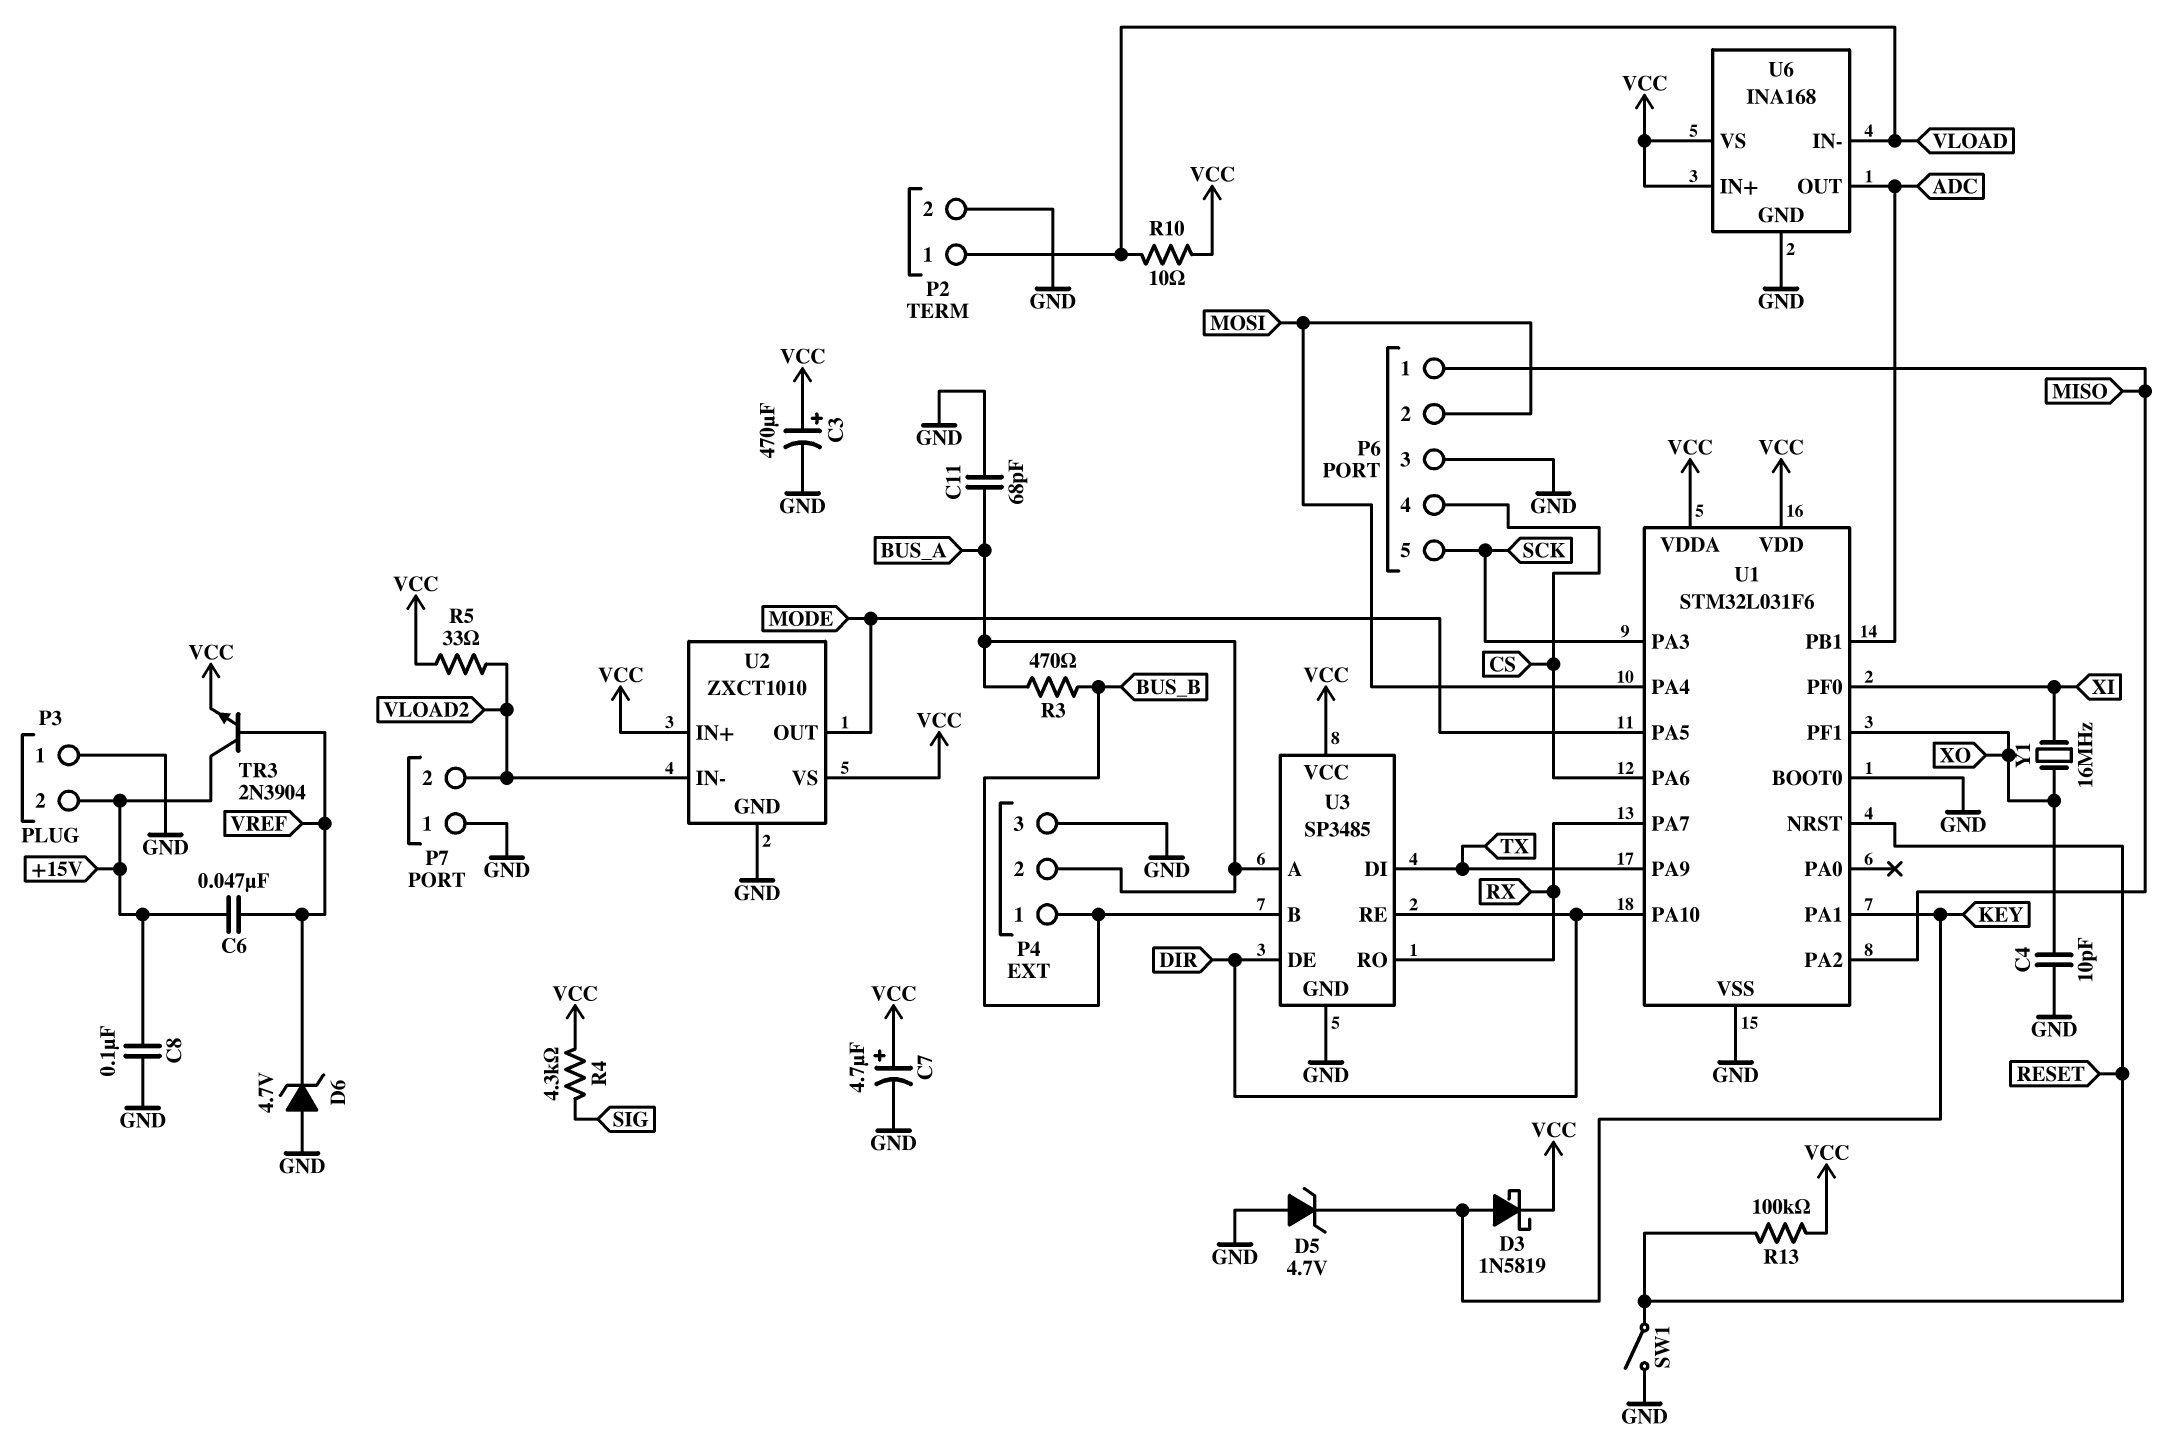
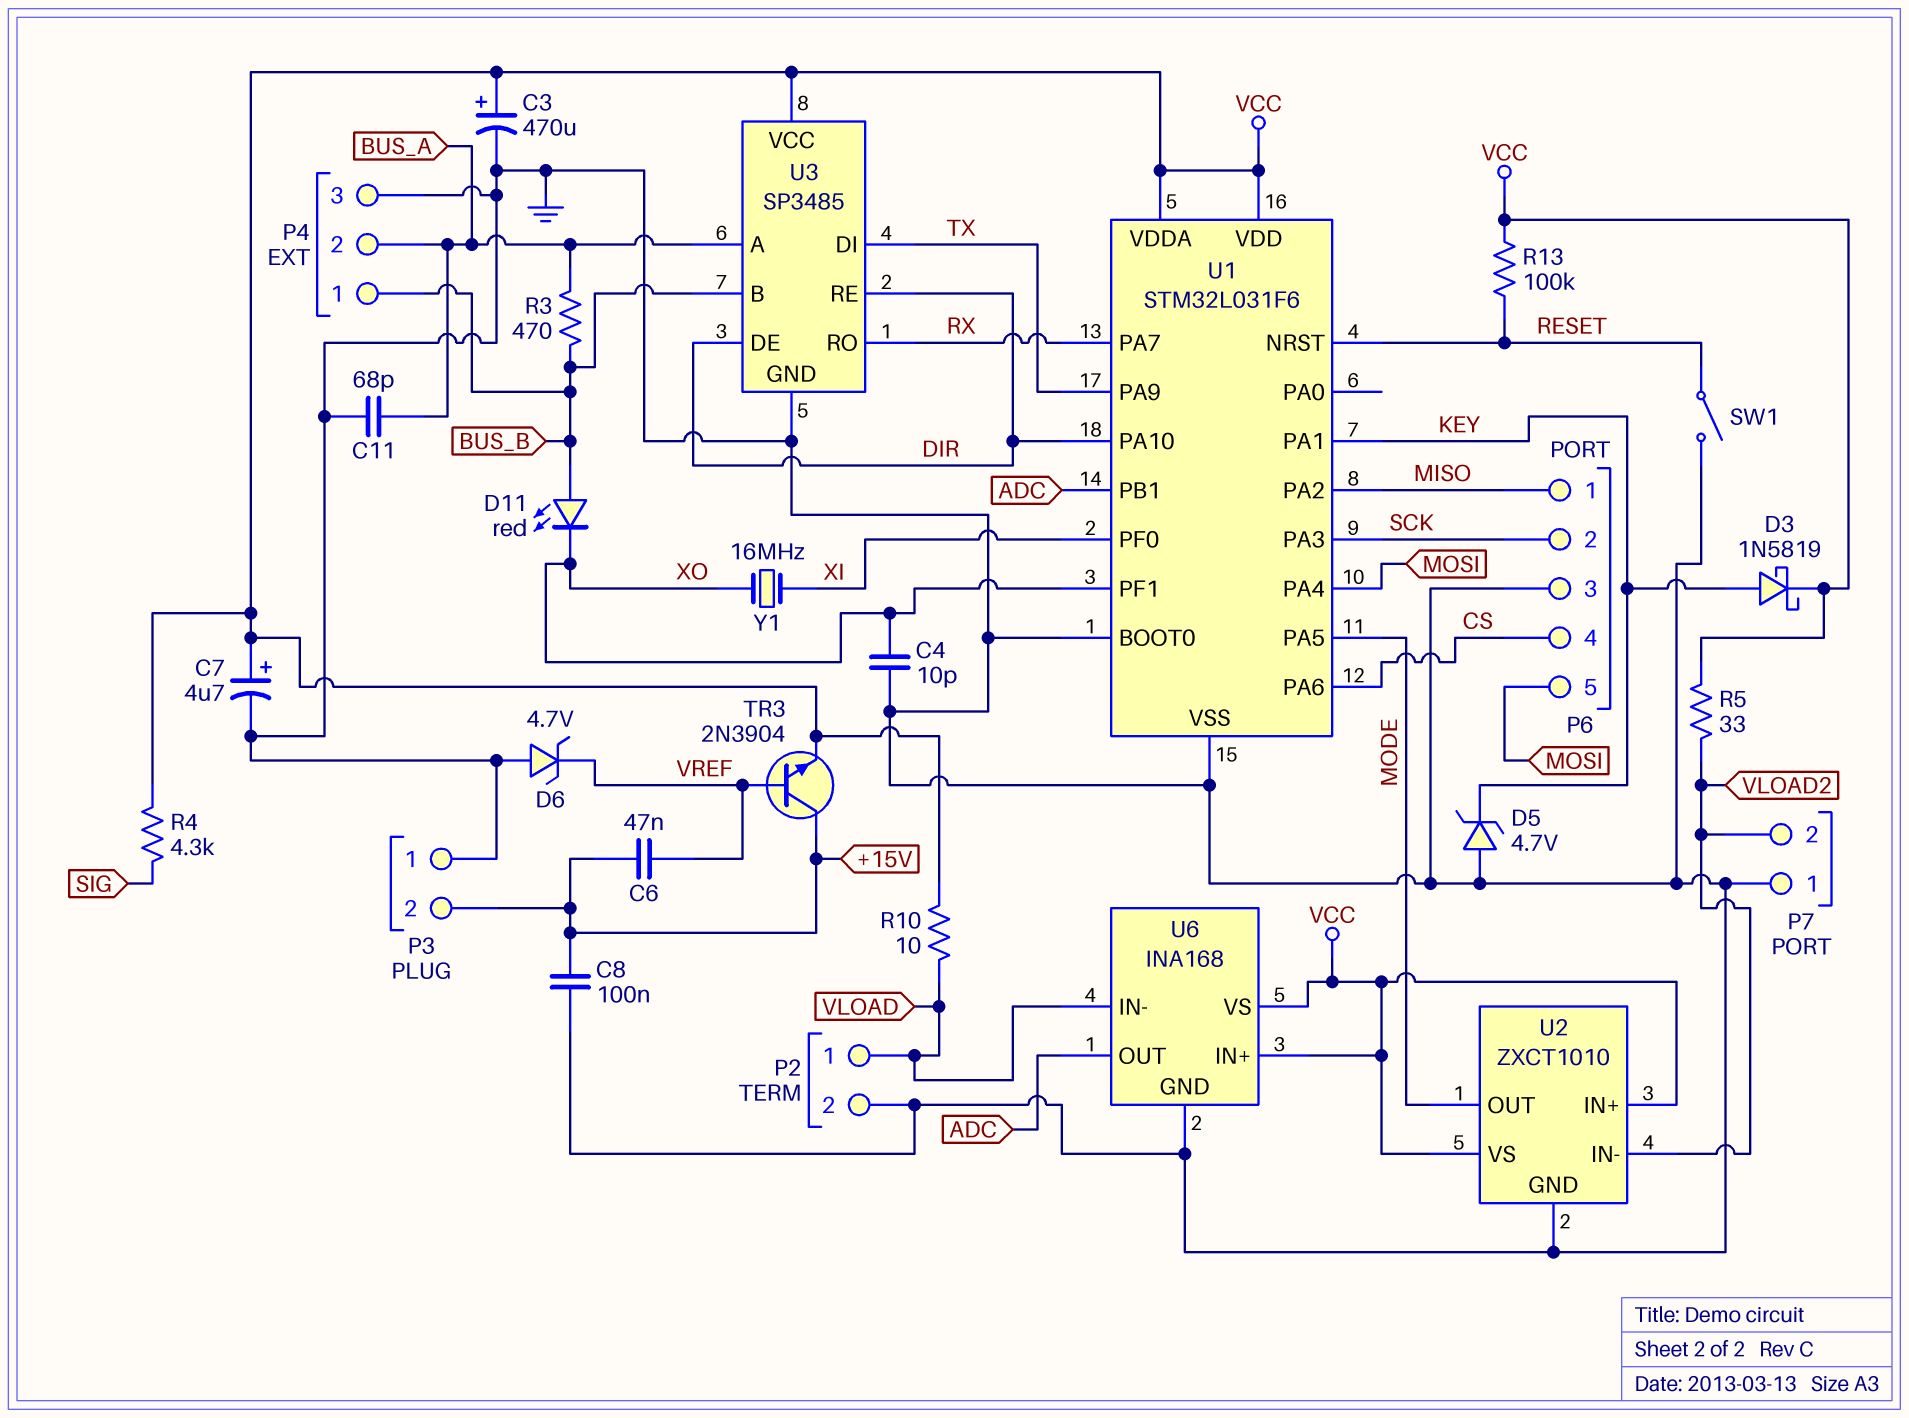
D11: none -> LED red (A BUS_B, K XO)
P6 pin 2: MOSI -> SCK
P6 pin 5: SCK -> MOSI

